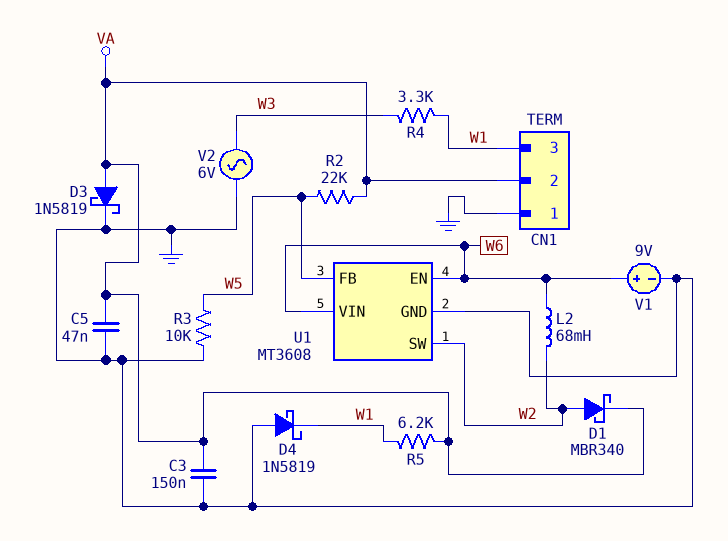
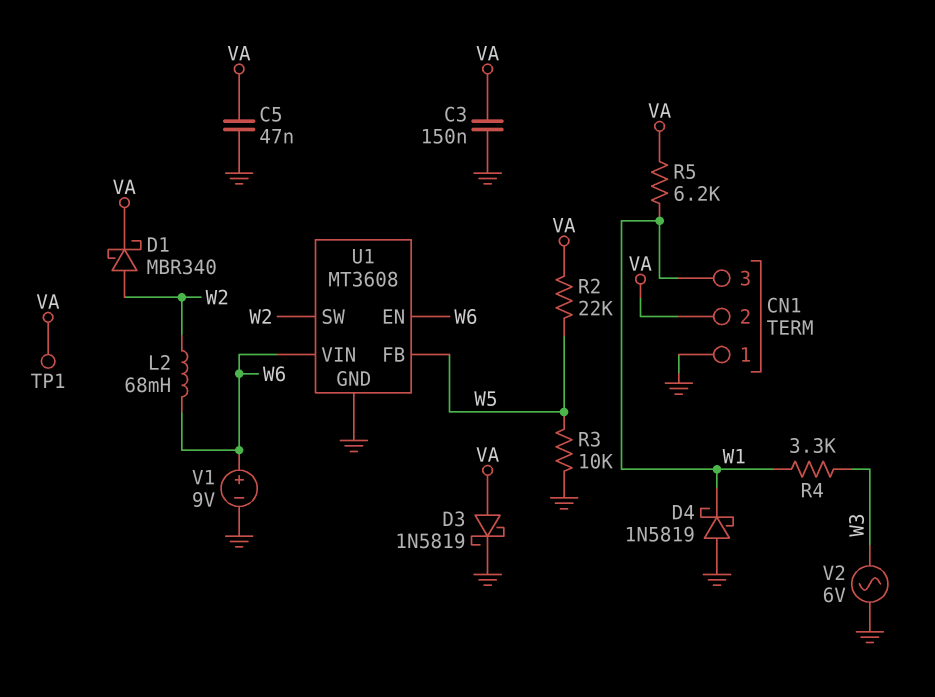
TP1: none -> test point (VA)

